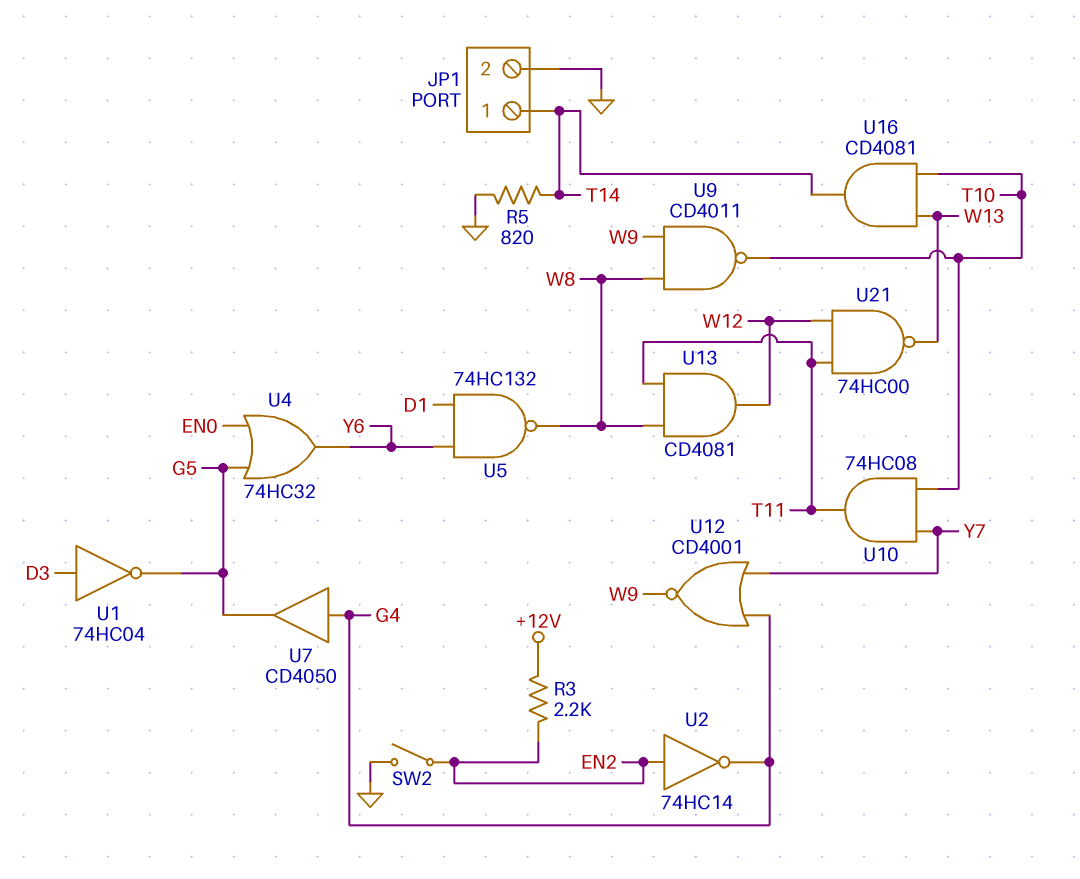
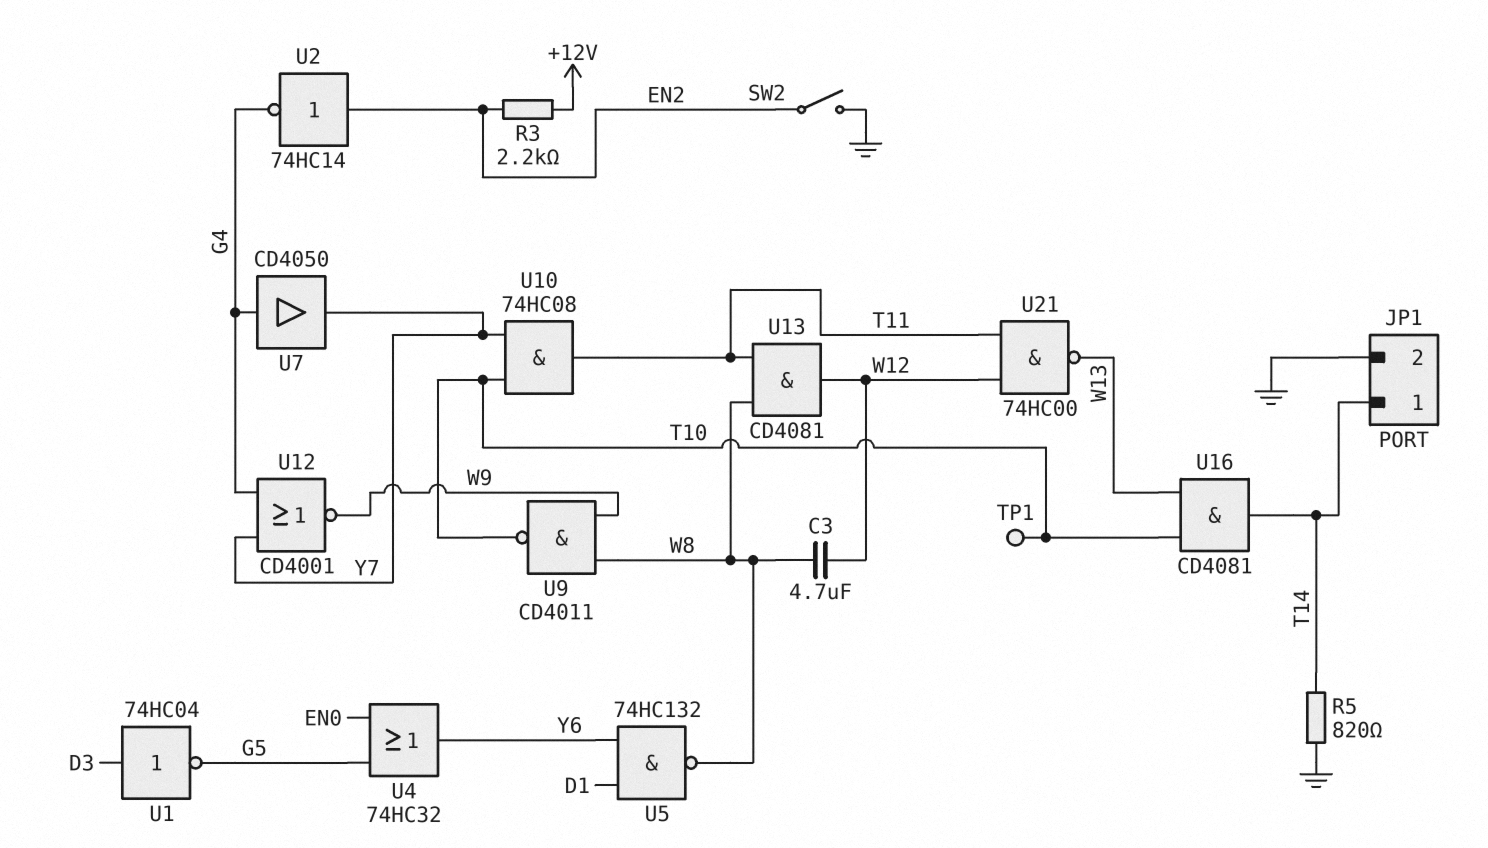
C3: none -> 4.7uF (W8, W12)
TP1: none -> test point (T10)
U7: buffer CD4050 (in G4, out G5) -> buffer CD4050 (in G4, out Y7)

